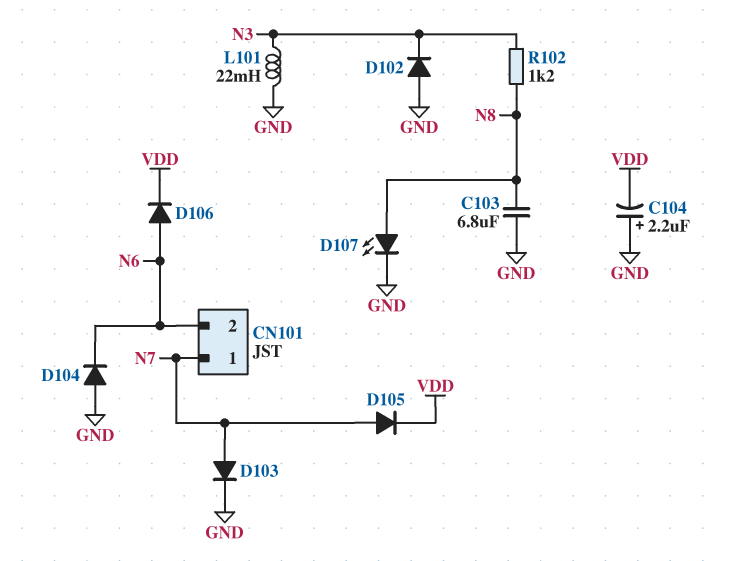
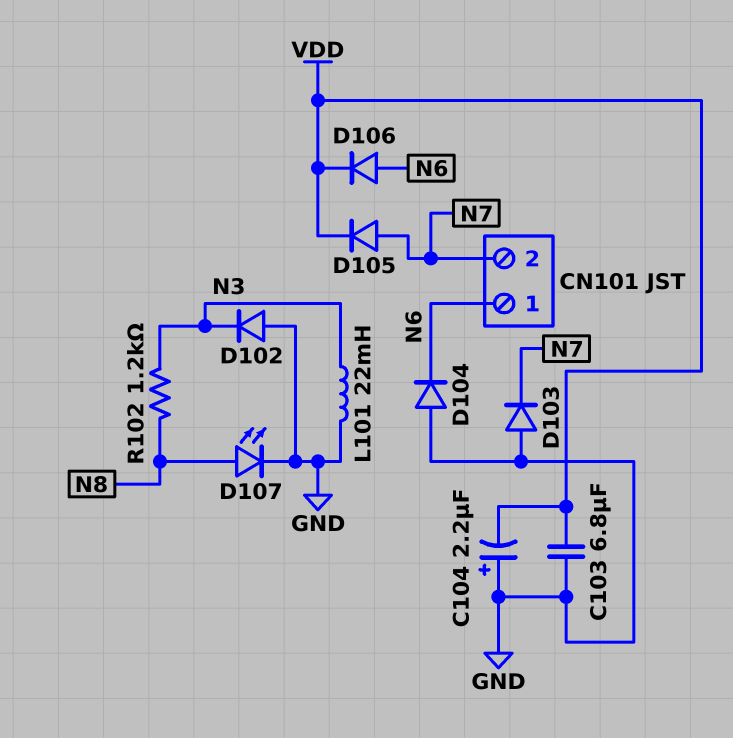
C103: 6.8uF (GND, N8) -> 6.8uF (GND, VDD)
CN101 pin 1: N7 -> N6
CN101 pin 2: N6 -> N7
D103: diode (A N7, K GND) -> diode (A GND, K N7)

